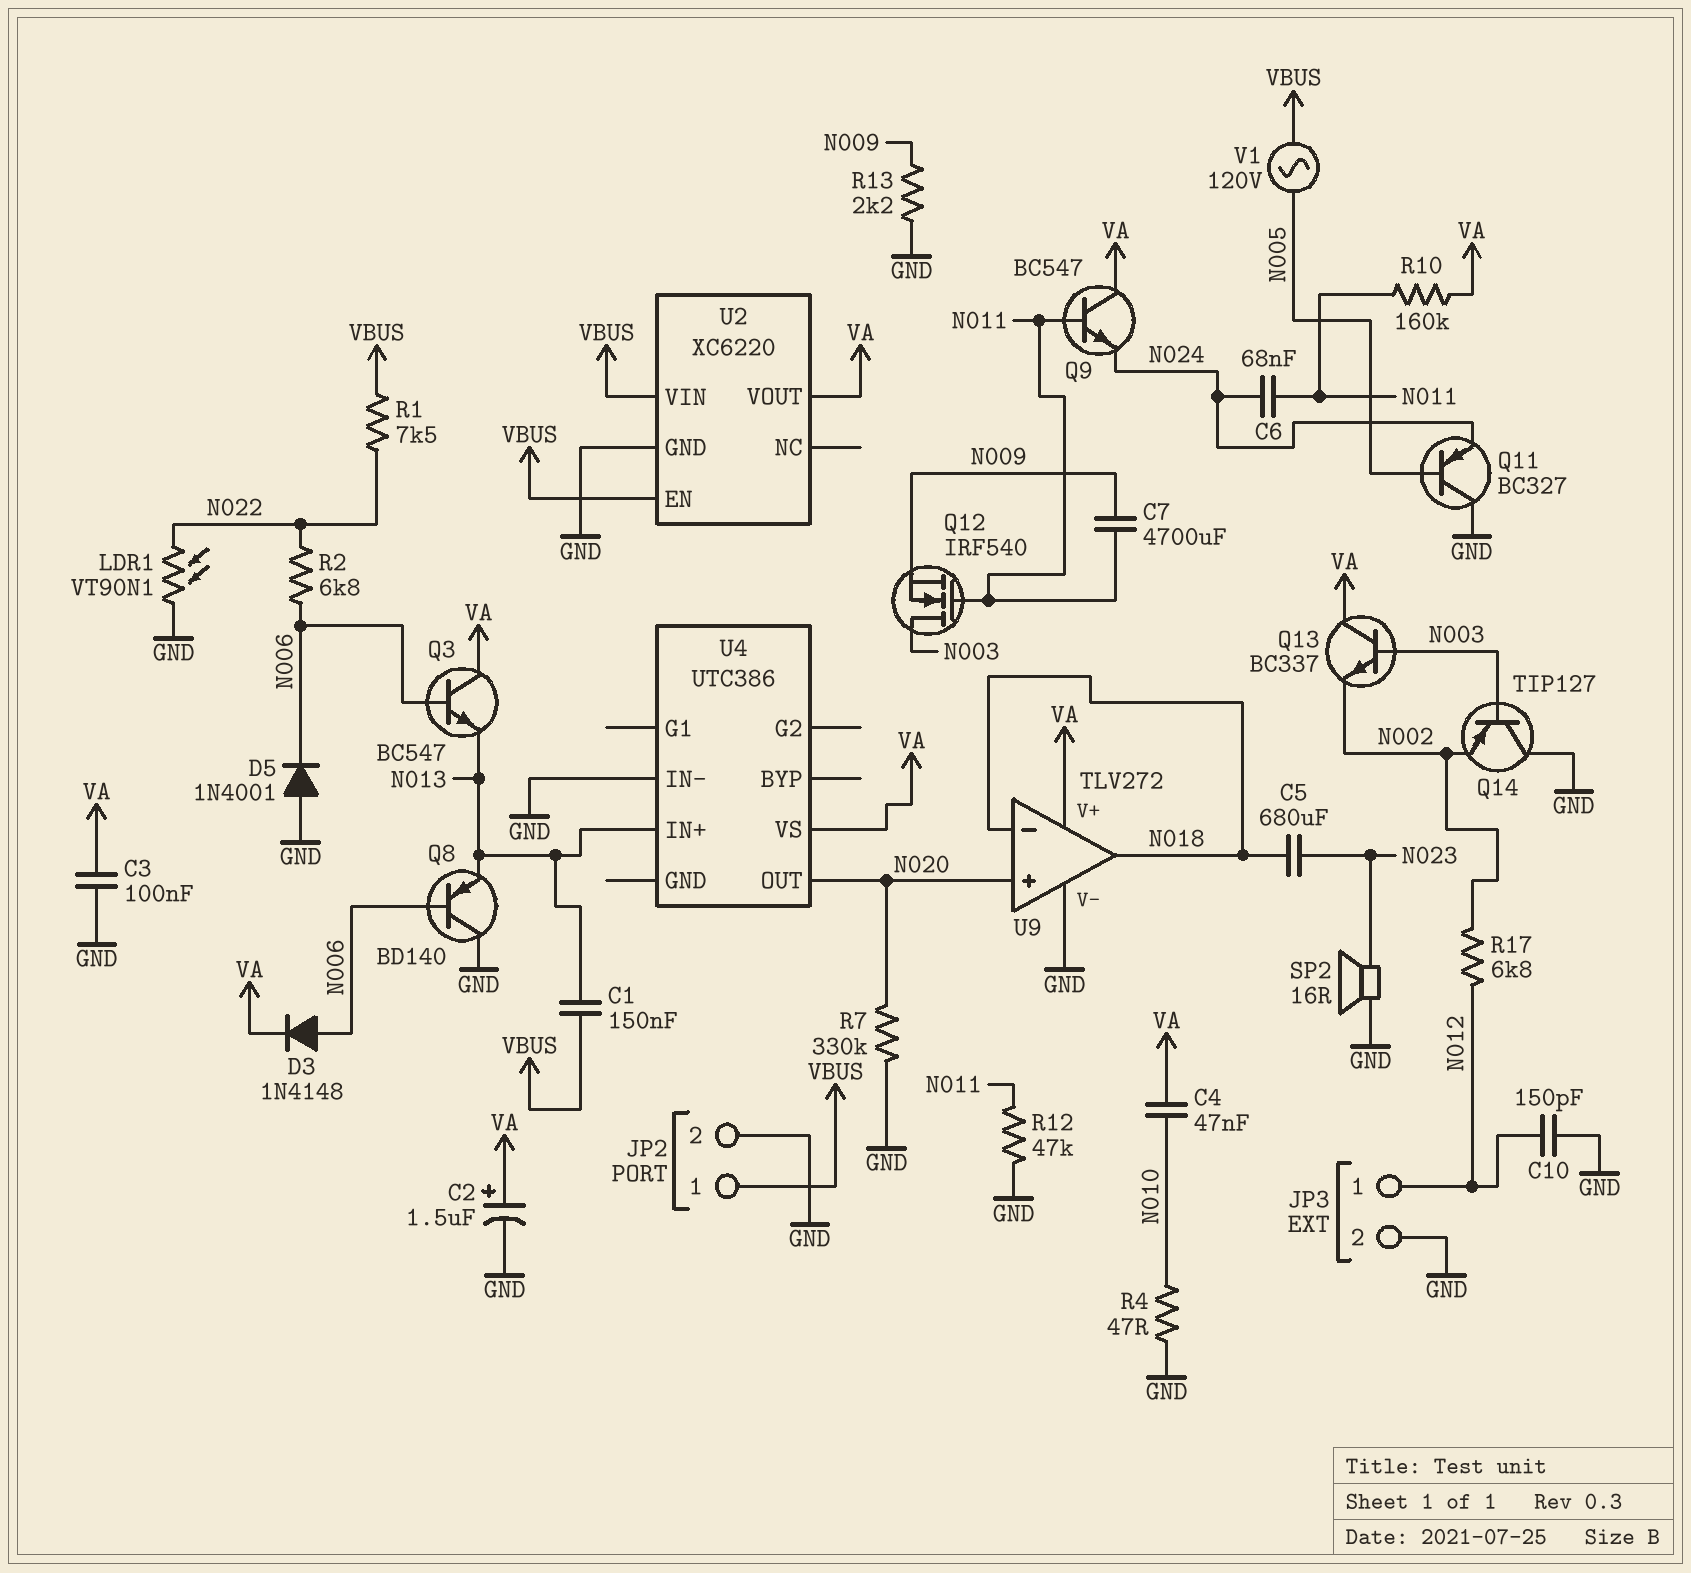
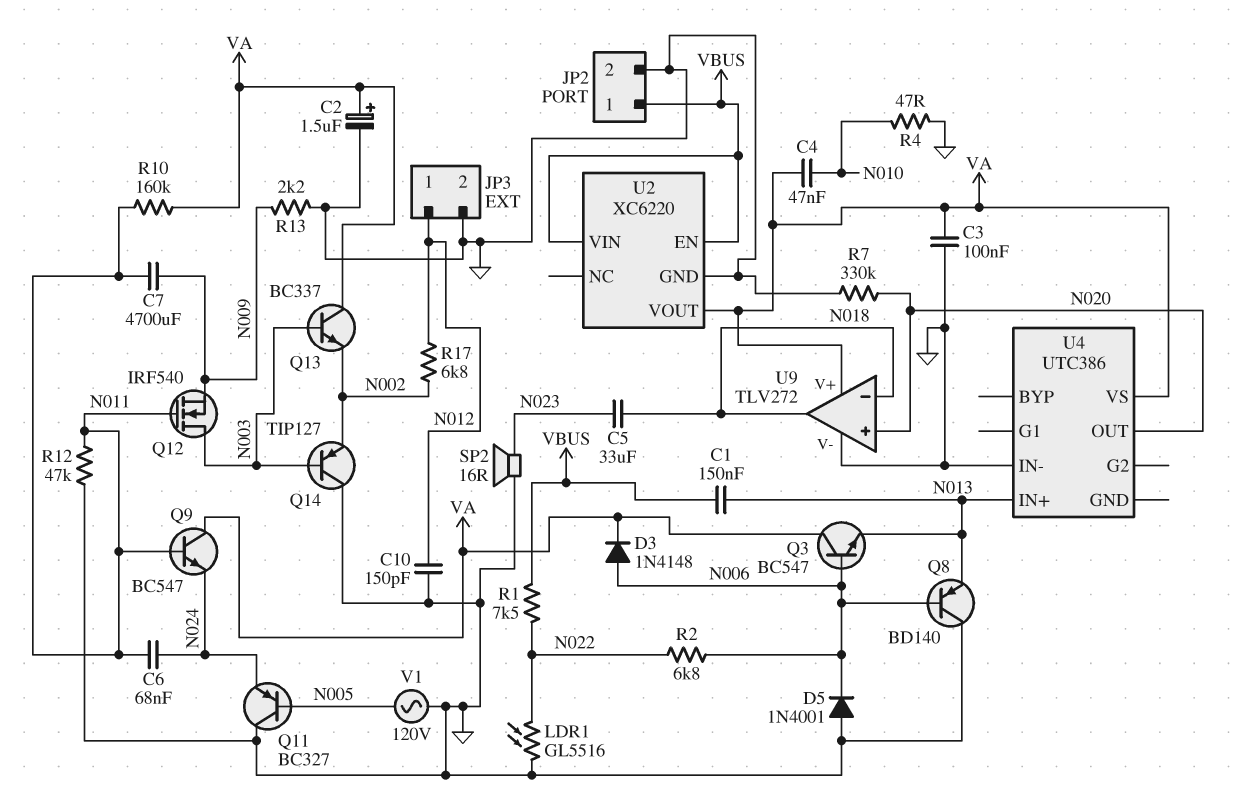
C5: 680uF (N018, N023) -> 33uF (N018, N023)
LDR1: VT90N1 (GND, N022) -> GL5516 (GND, N022)
V1: AC 120V (N005, VBUS) -> AC 120V (GND, N005)

